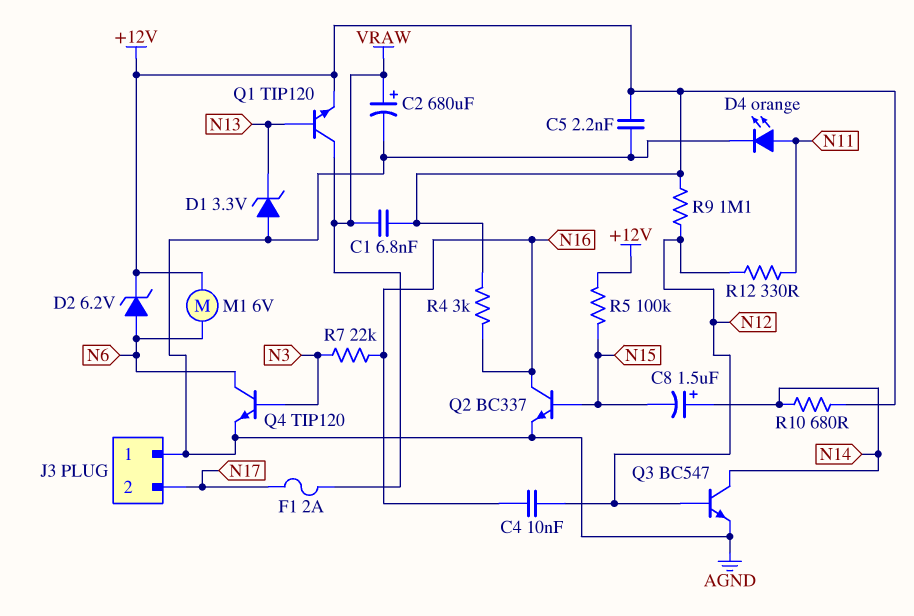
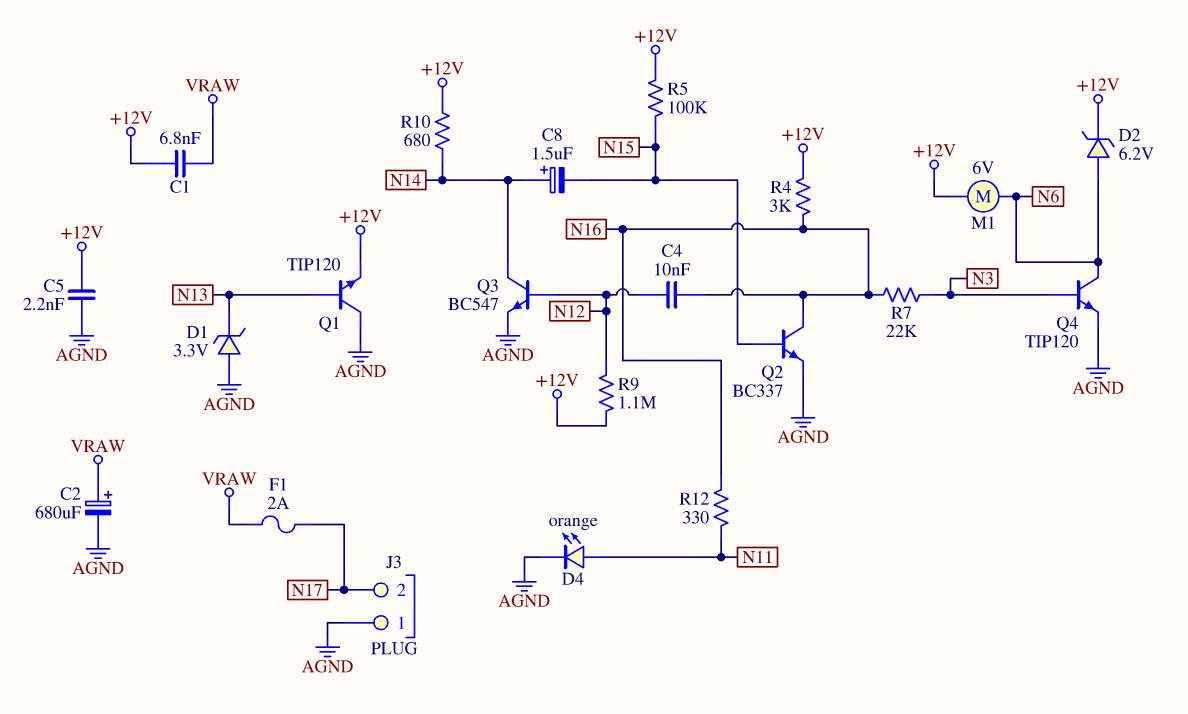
Q1: NPN TIP120 (B N13, C VRAW, E +12V) -> NPN TIP120 (B N13, C AGND, E +12V)
R12: 330 (N11, N12) -> 330 (N11, N16)

